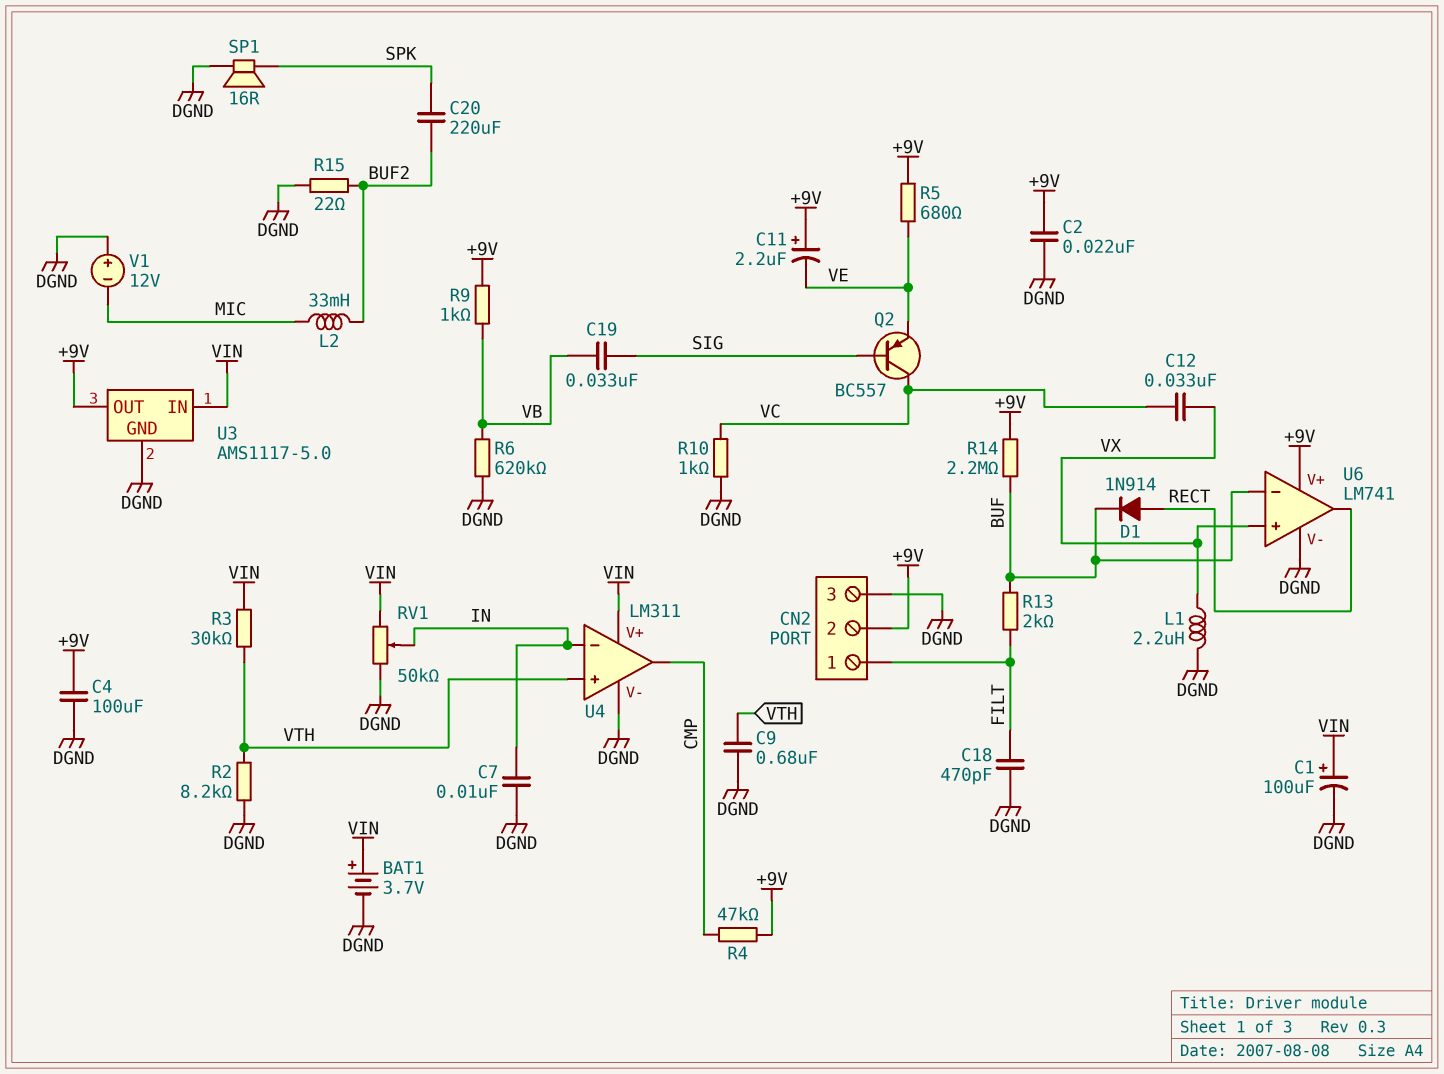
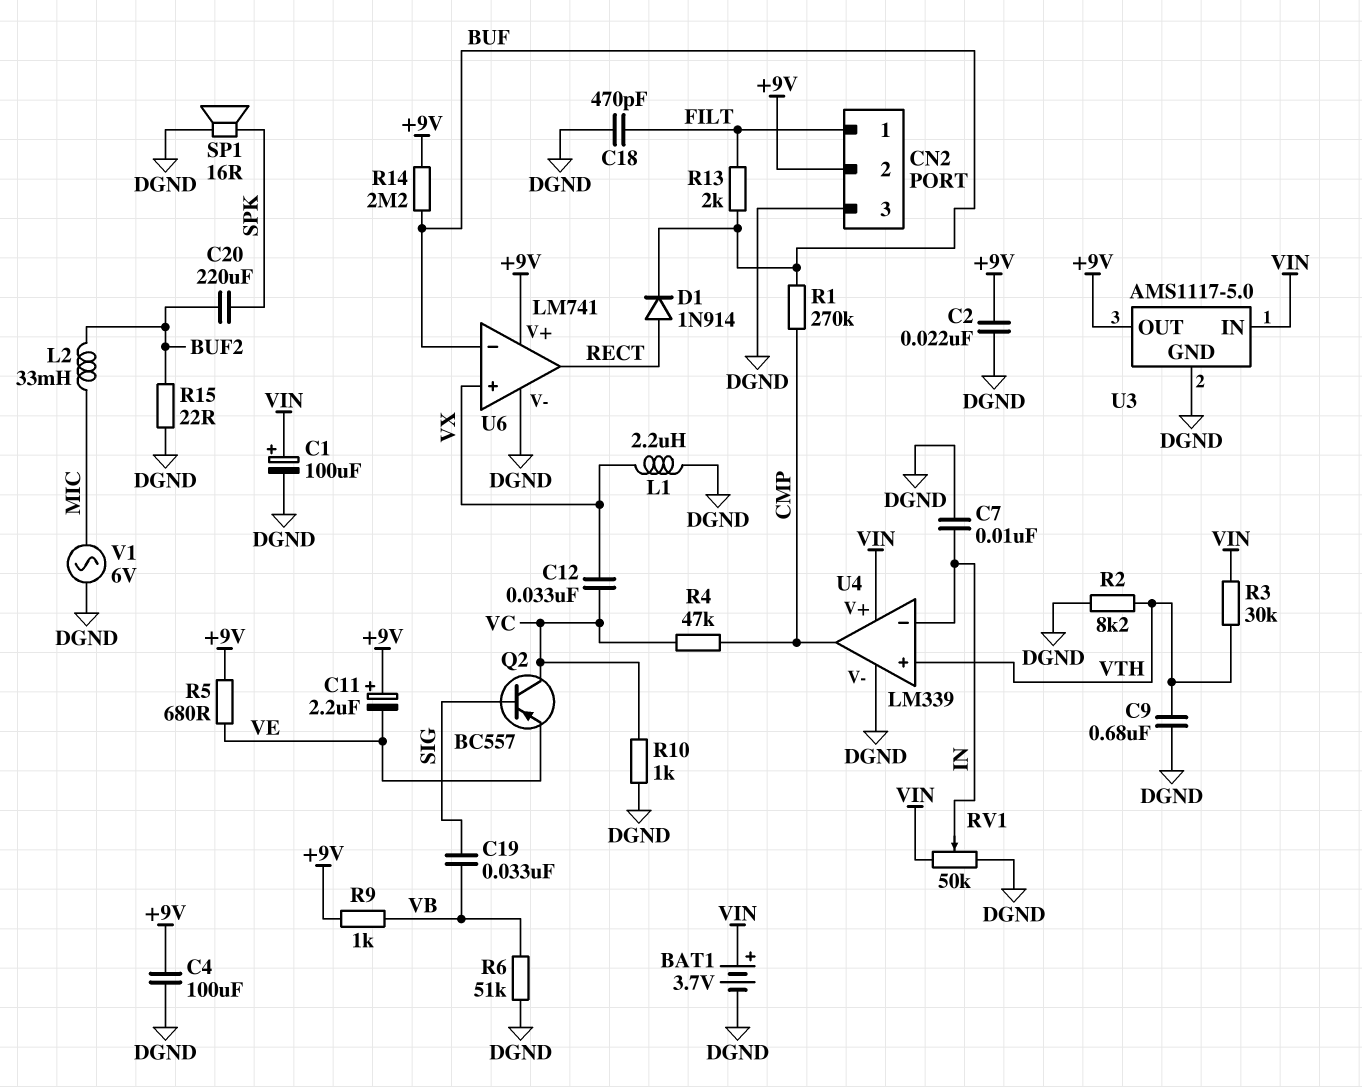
R1: none -> 270k (BUF, CMP)
R4: 47k (+9V, CMP) -> 47k (CMP, VC)
R6: 620k (DGND, VB) -> 51k (DGND, VB)
U4: LM311 -> LM339
V1: 12V (plus DGND, minus MIC) -> AC 6V (DGND, MIC)

